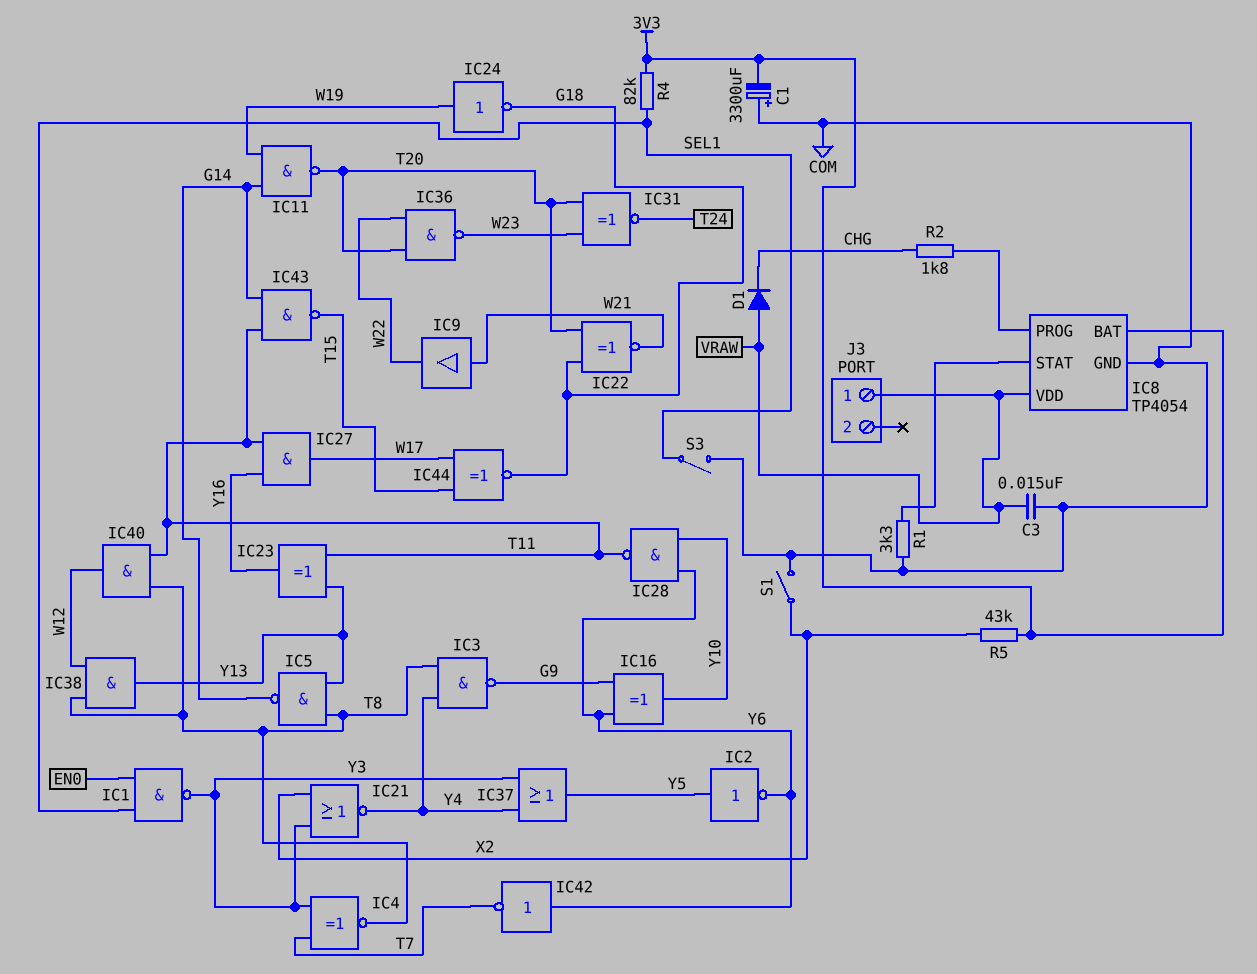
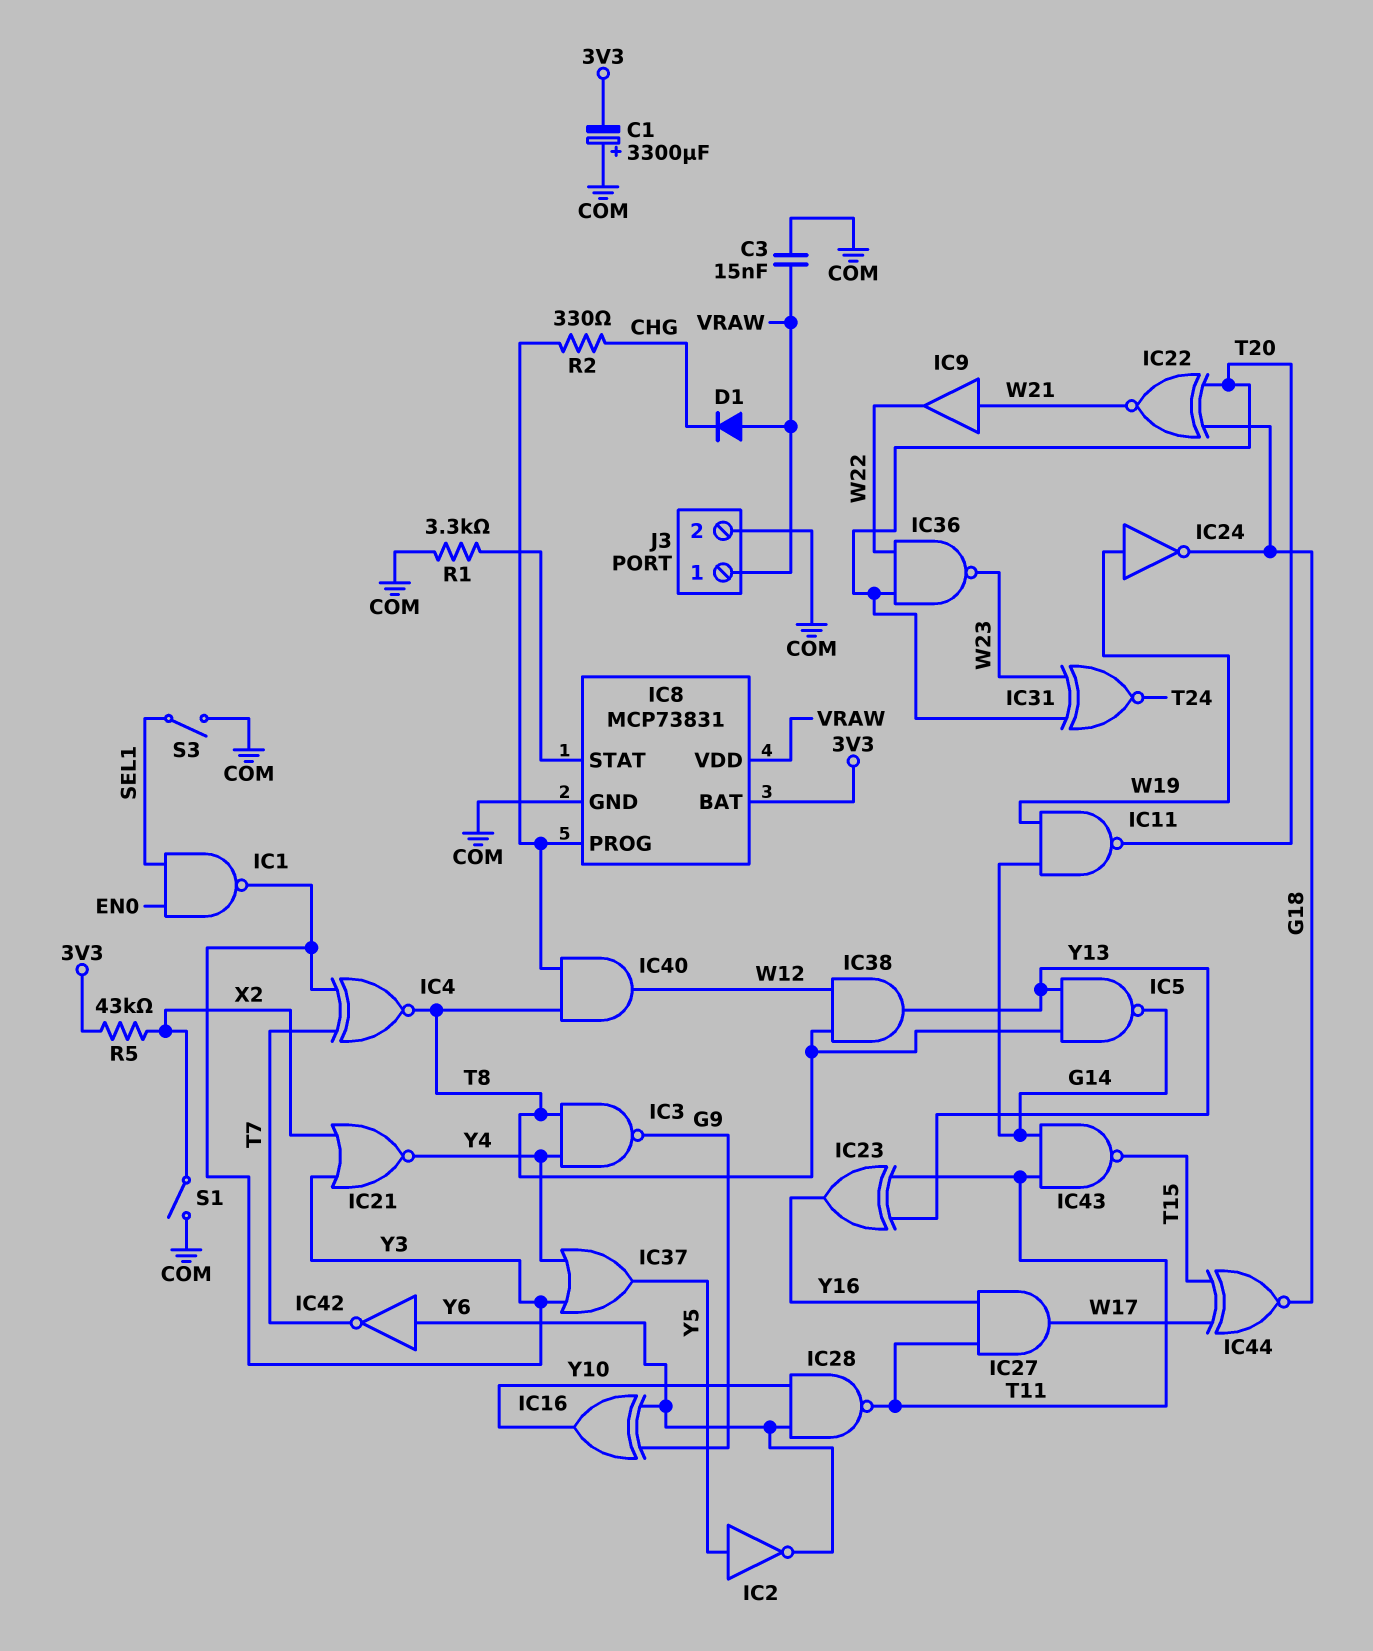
IC8: TP4054 -> MCP73831
IC40: AND (in T8, in T11, out W12) -> AND (in IC8/PROG, in T8, out W12)
J3 pin 2: none -> COM
R2: 1.8k (CHG, IC8/PROG) -> 330 (CHG, IC8/PROG)
R4: 82k (3V3, SEL1) -> none

